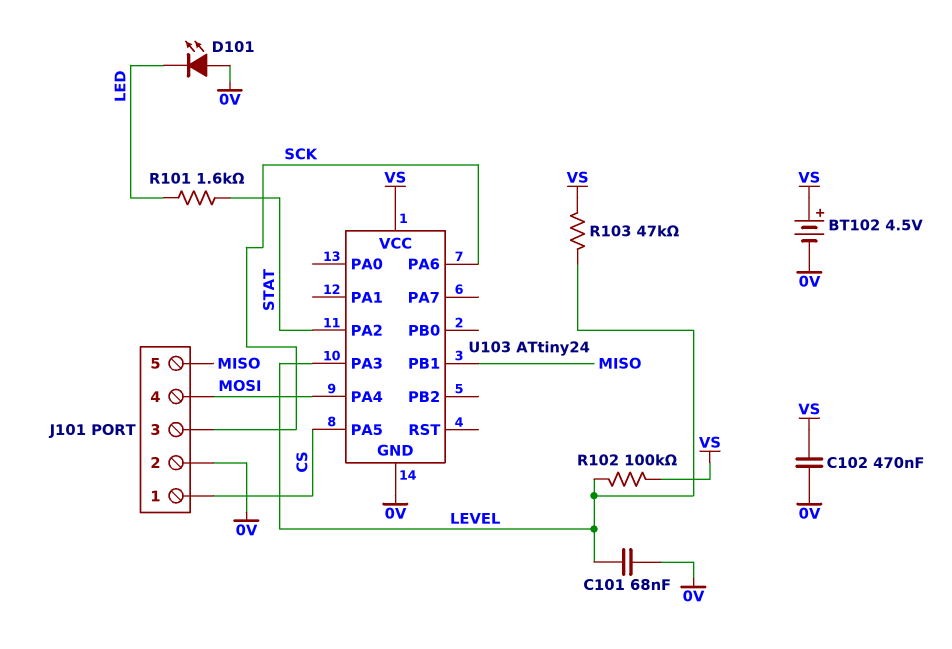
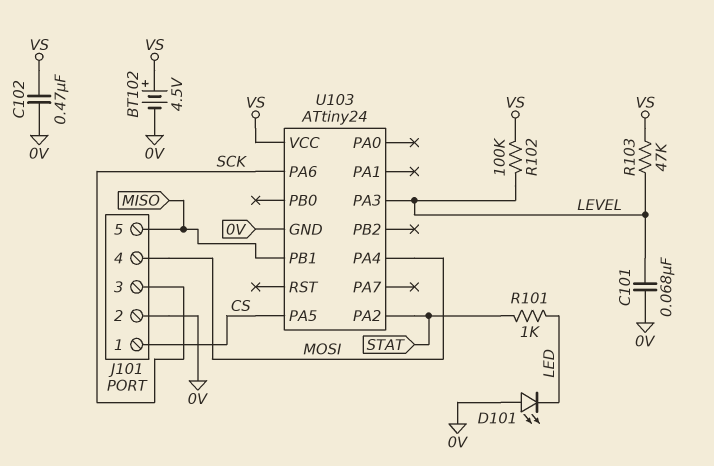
R101: 1.6k (LED, STAT) -> 1k (LED, STAT)

